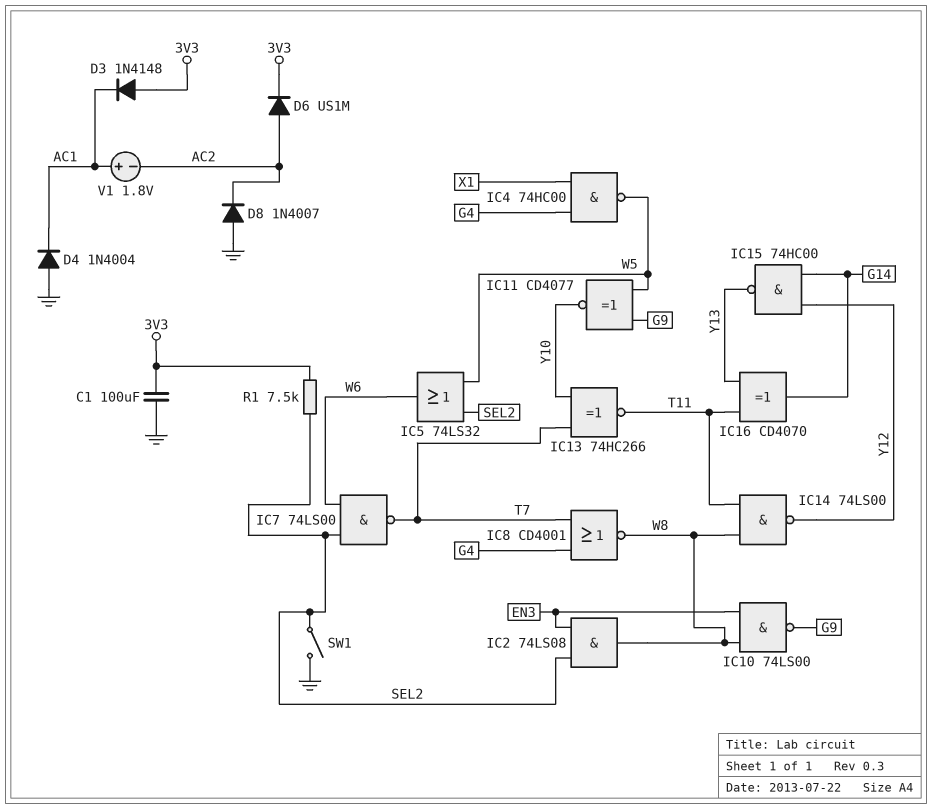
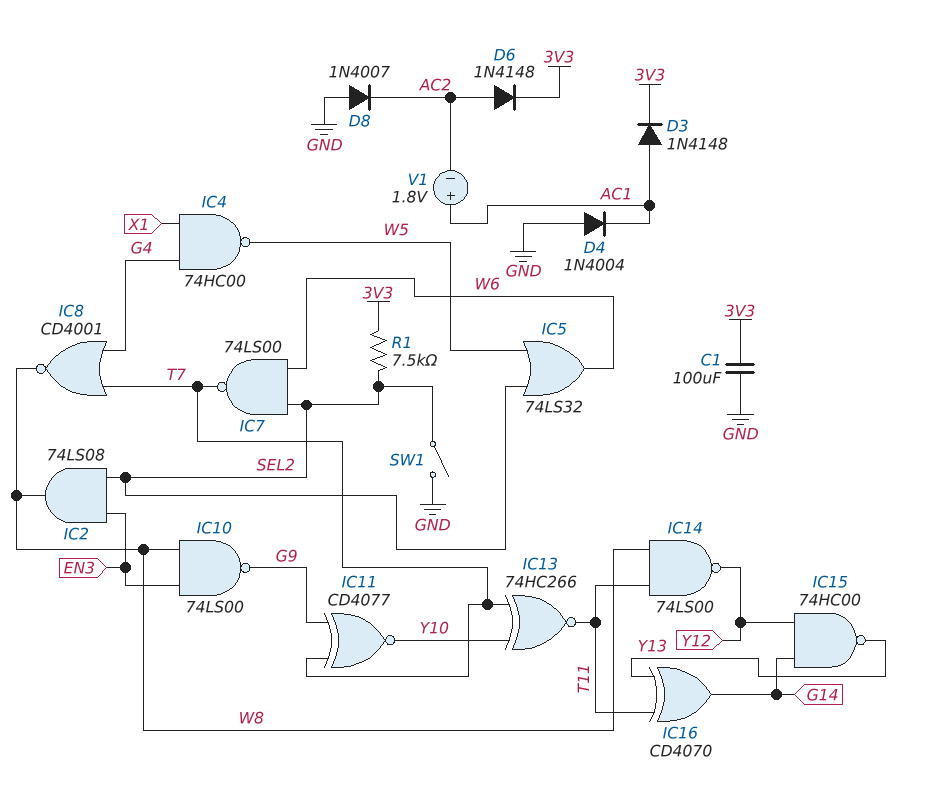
D3: diode 1N4148 (A 3V3, K AC1) -> diode 1N4148 (A AC1, K 3V3)
D6: diode US1M (A AC2, K 3V3) -> diode 1N4148 (A AC2, K 3V3)
IC11: XNOR CD4077 (in G9, in W5, out Y10) -> XNOR CD4077 (in G9, in T7, out Y10)

